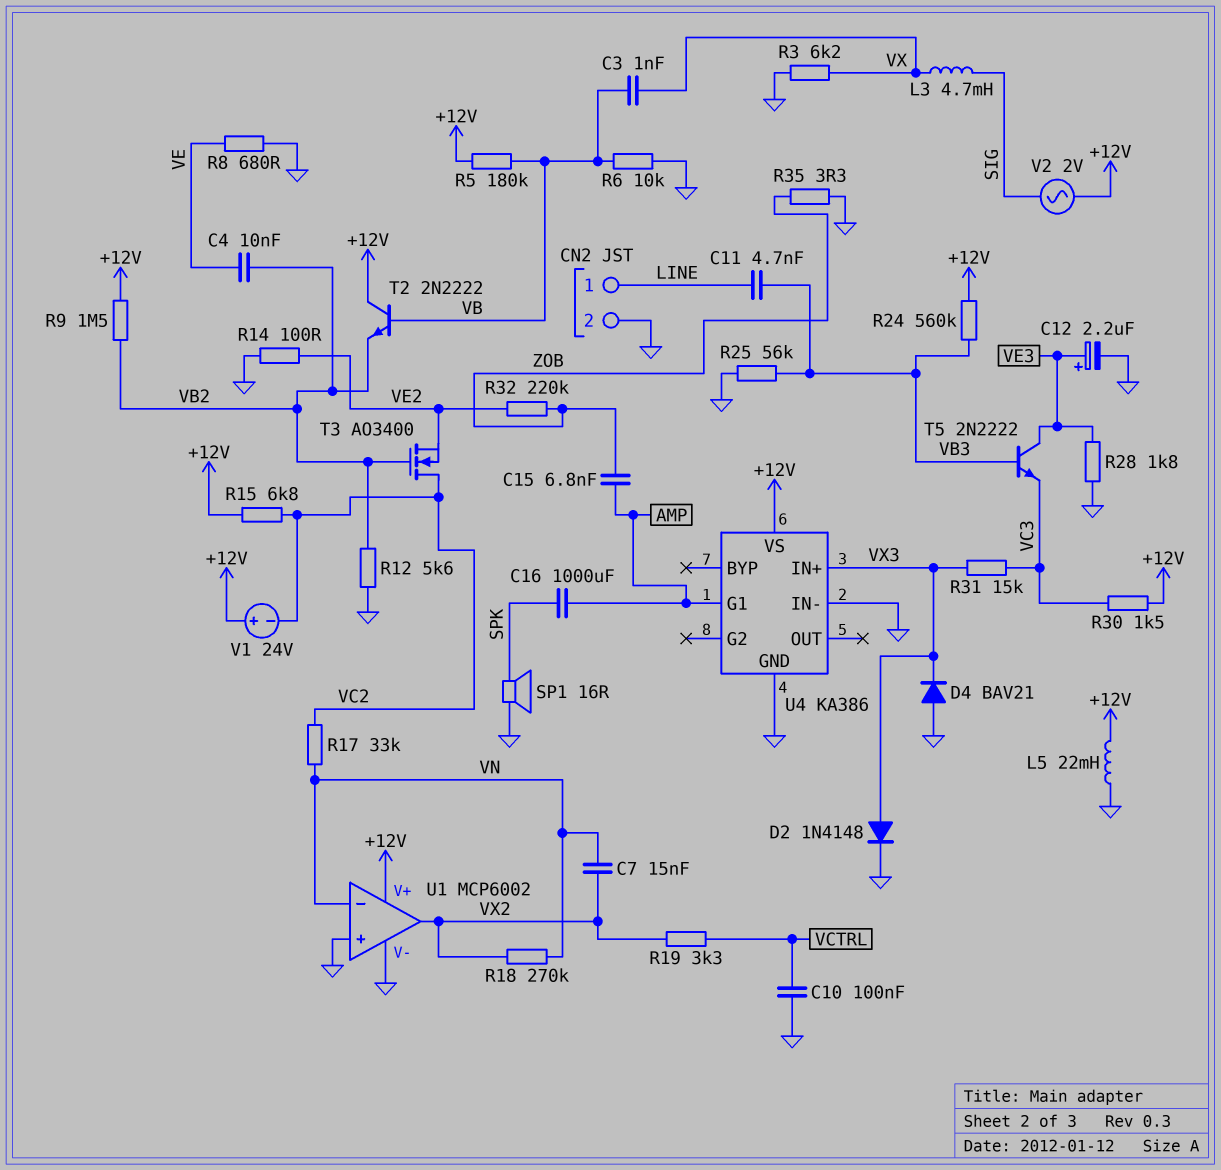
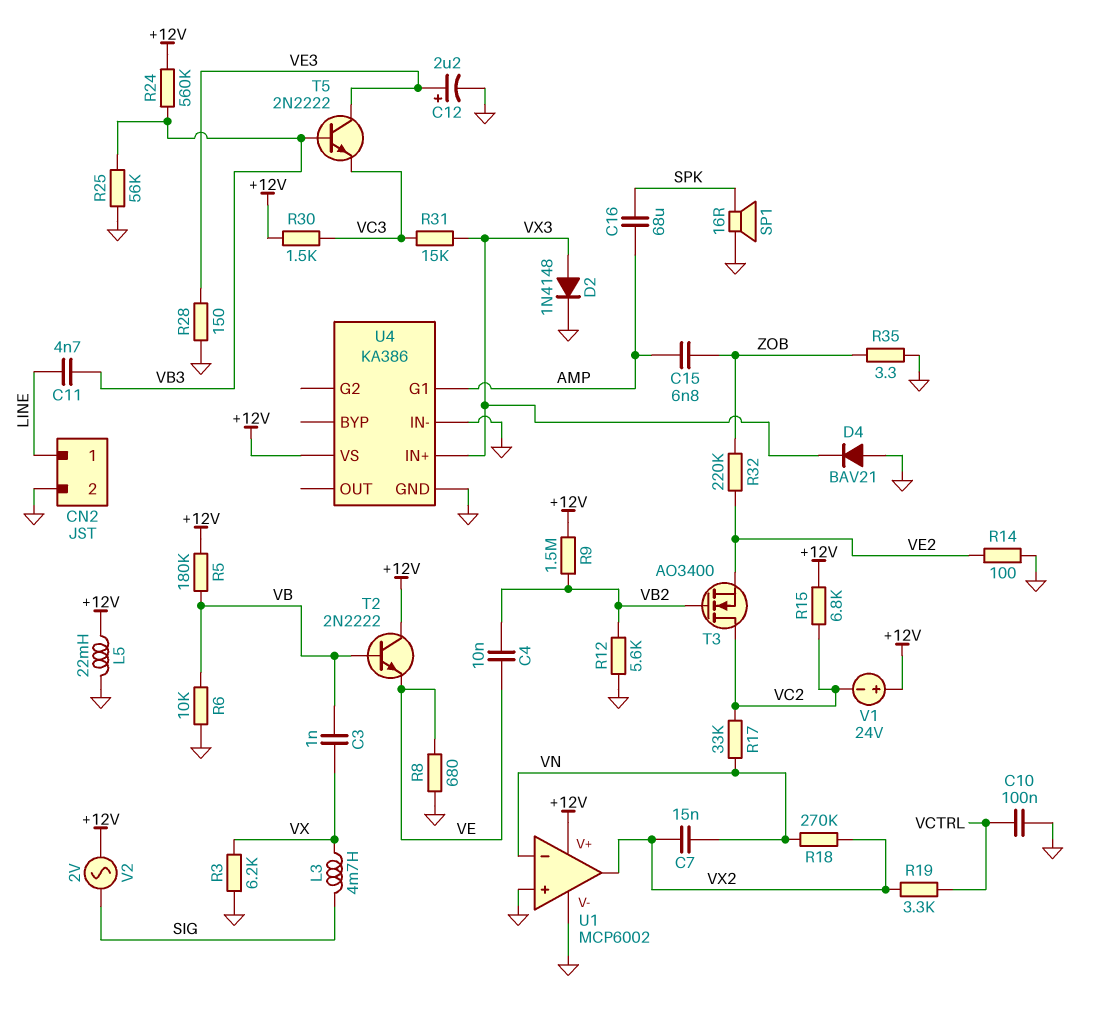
C16: 1000uF (AMP, SPK) -> 68uF (AMP, SPK)
R28: 1.8k (GND, VE3) -> 150 (GND, VE3)
T2: NPN 2N2222 (B VB, C +12V, E VB2) -> NPN 2N2222 (B VB, C +12V, E VE)

